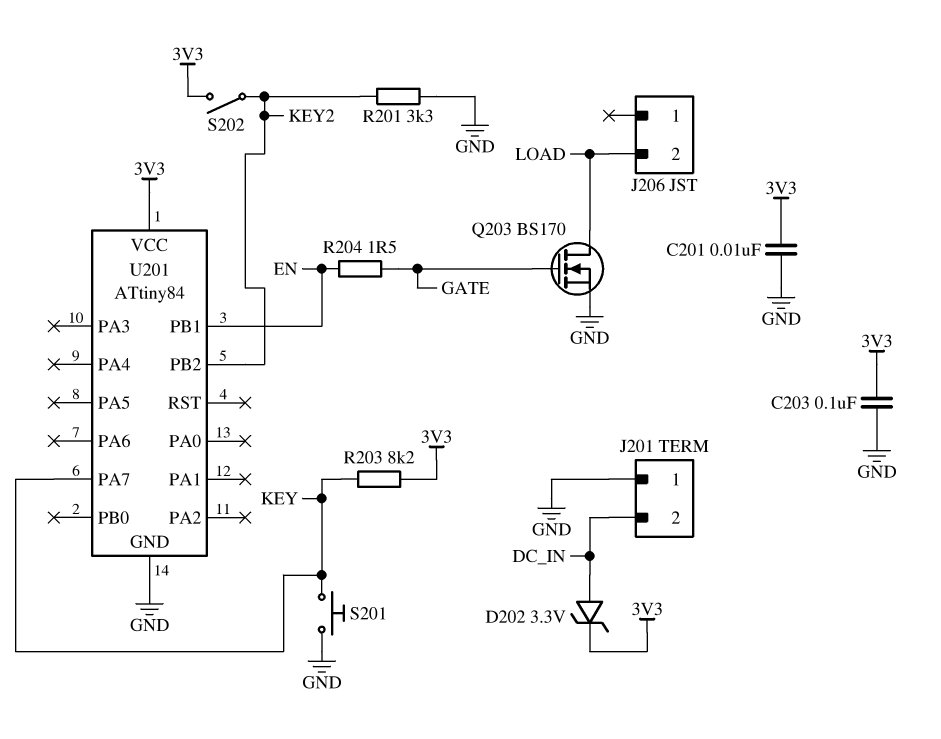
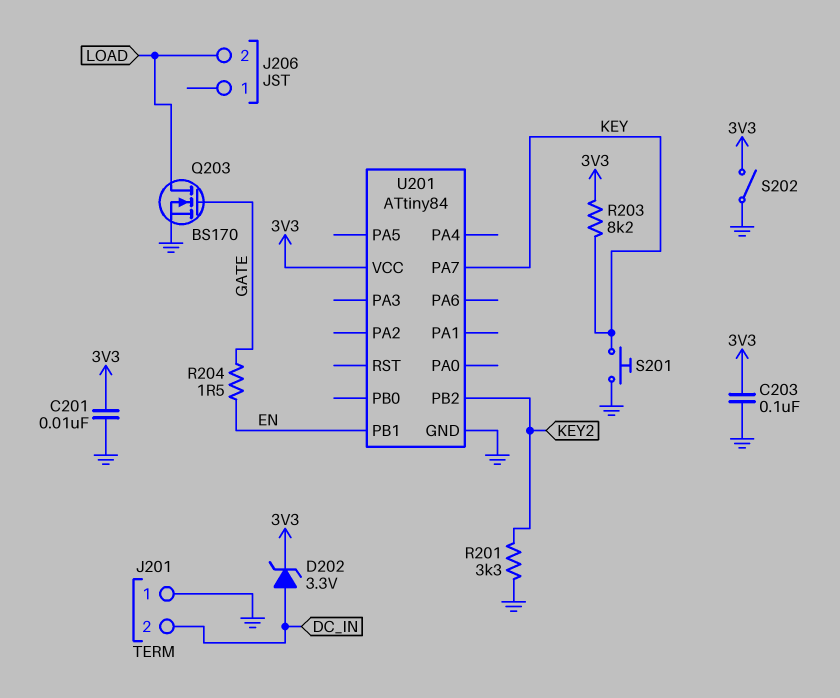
S202: switch (3V3, KEY2) -> switch (3V3, GND)

